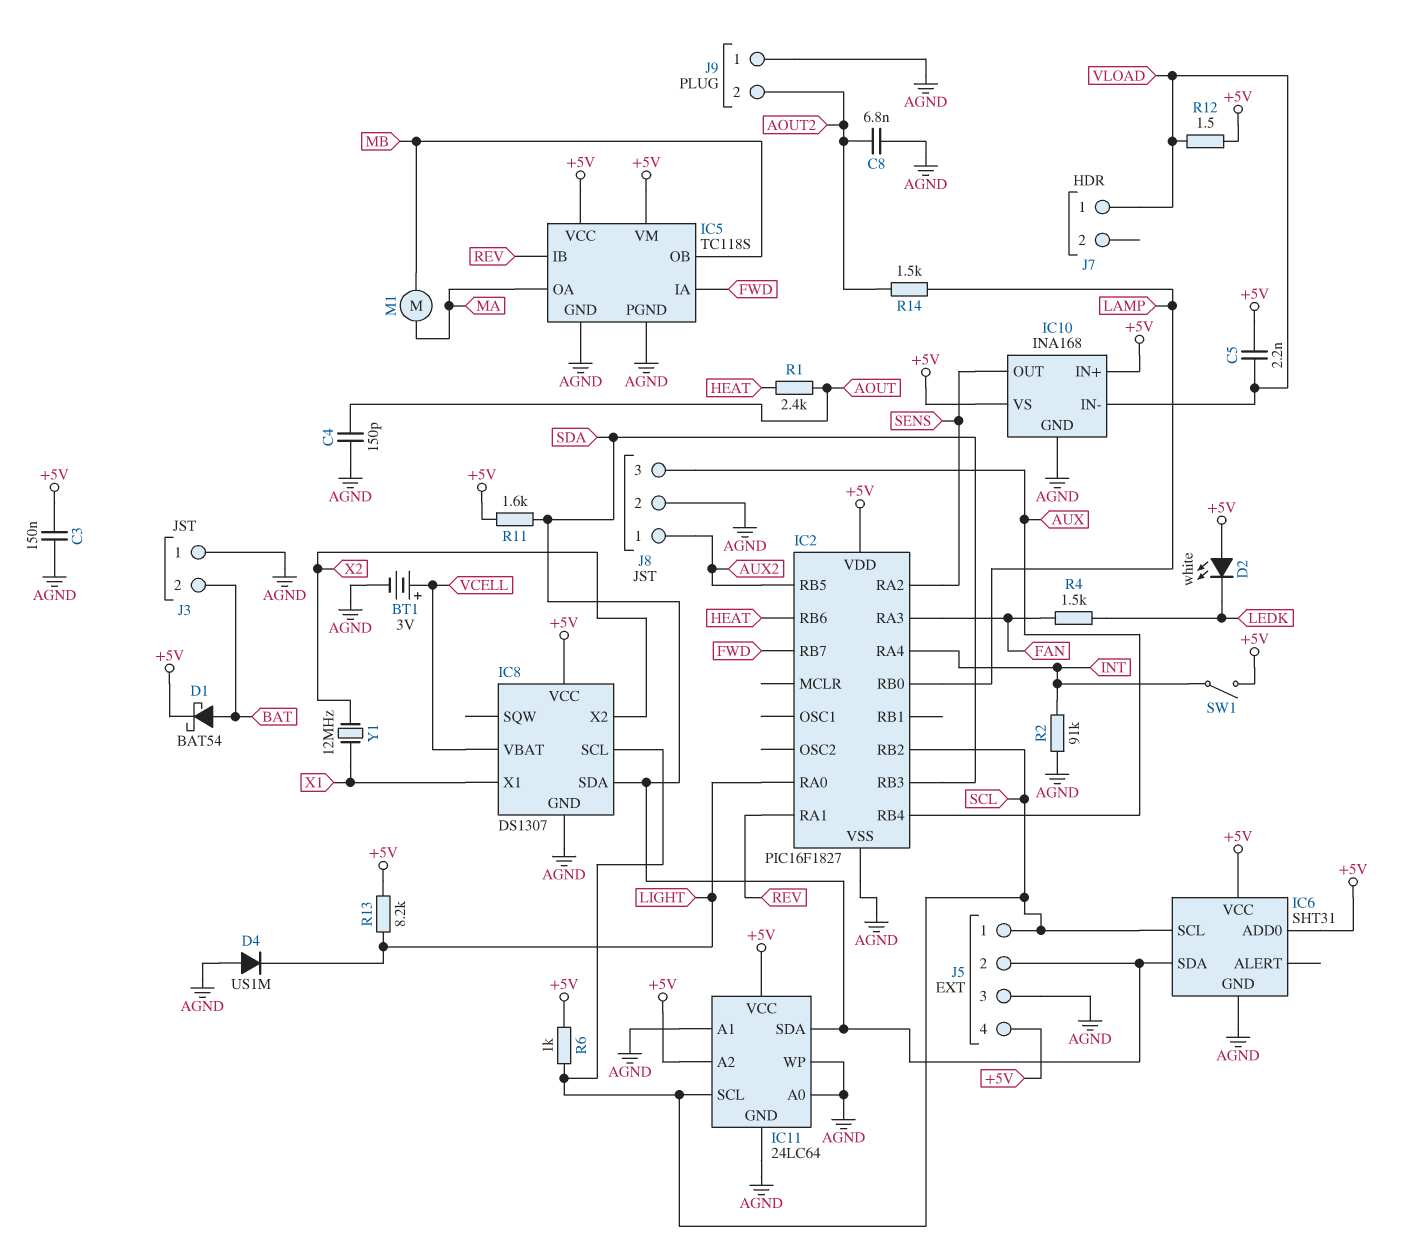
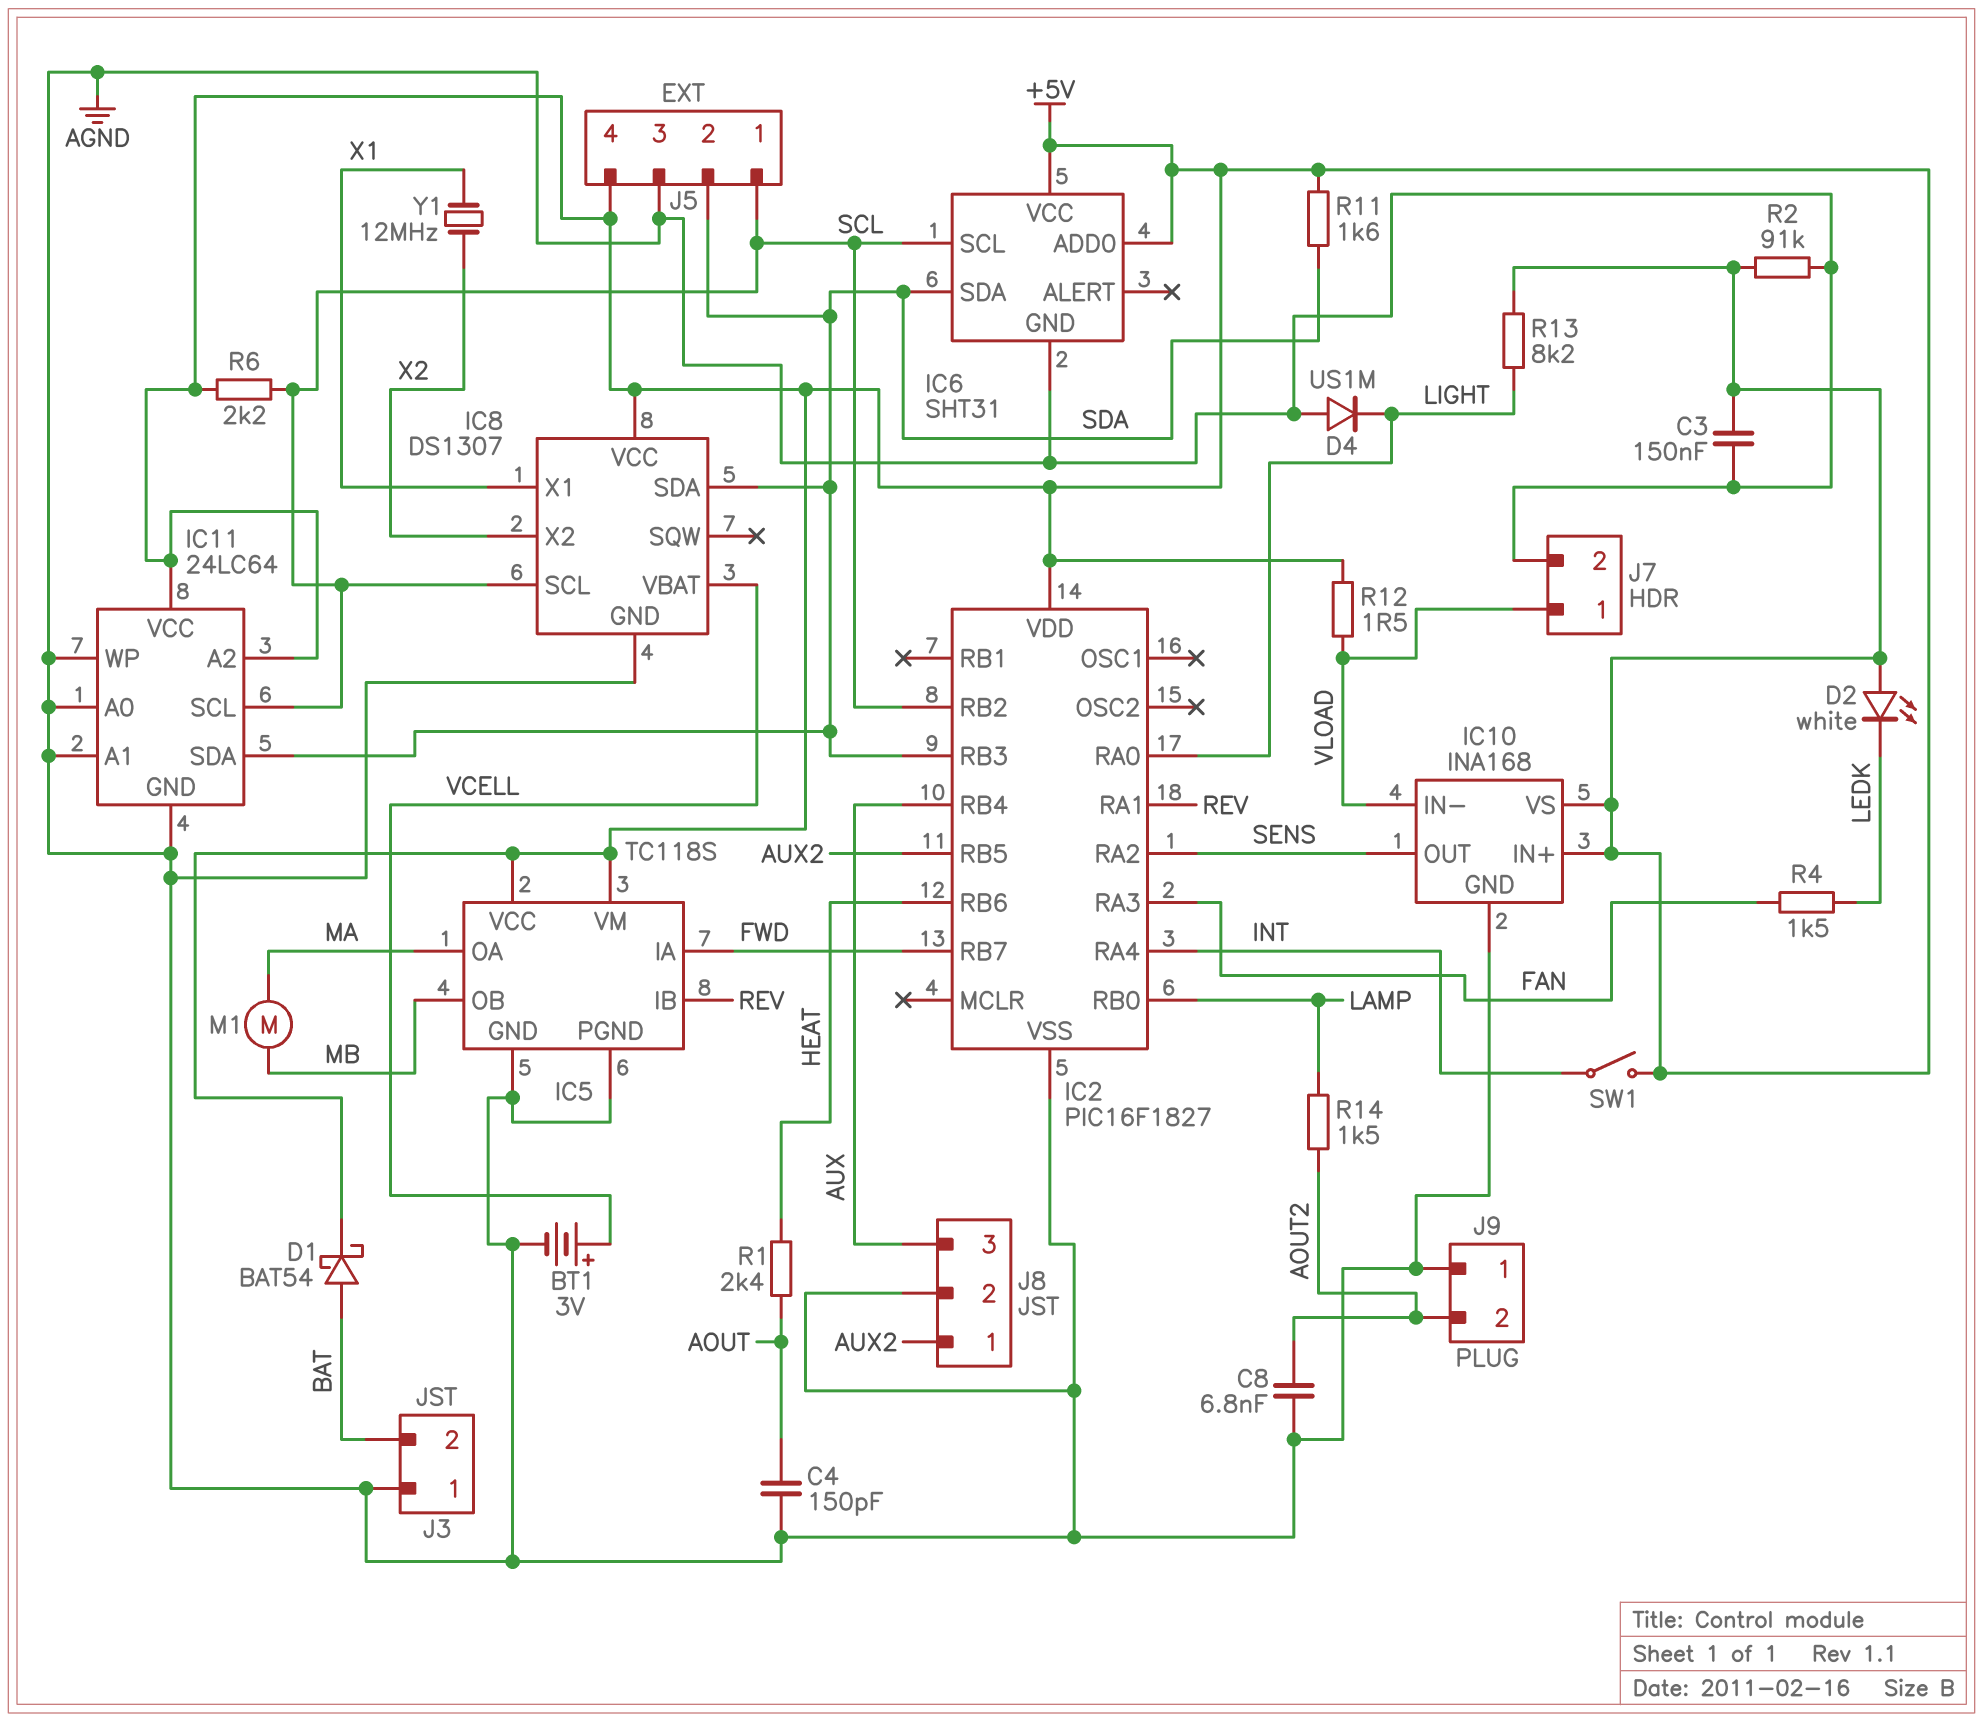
C5: 2.2nF (+5V, VLOAD) -> none
J7 pin 2: none -> AGND
R2: 91k (AGND, INT) -> 91k (+5V, AGND)
R6: 1k (+5V, SCL) -> 2.2k (+5V, SCL)

